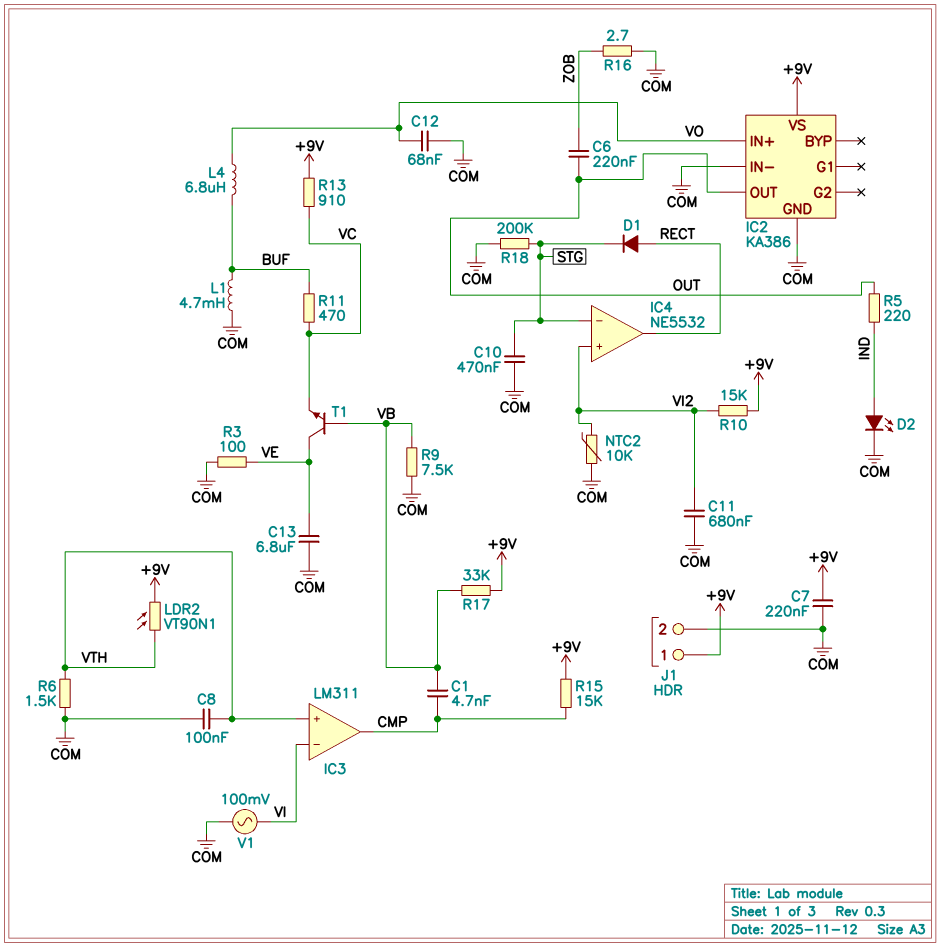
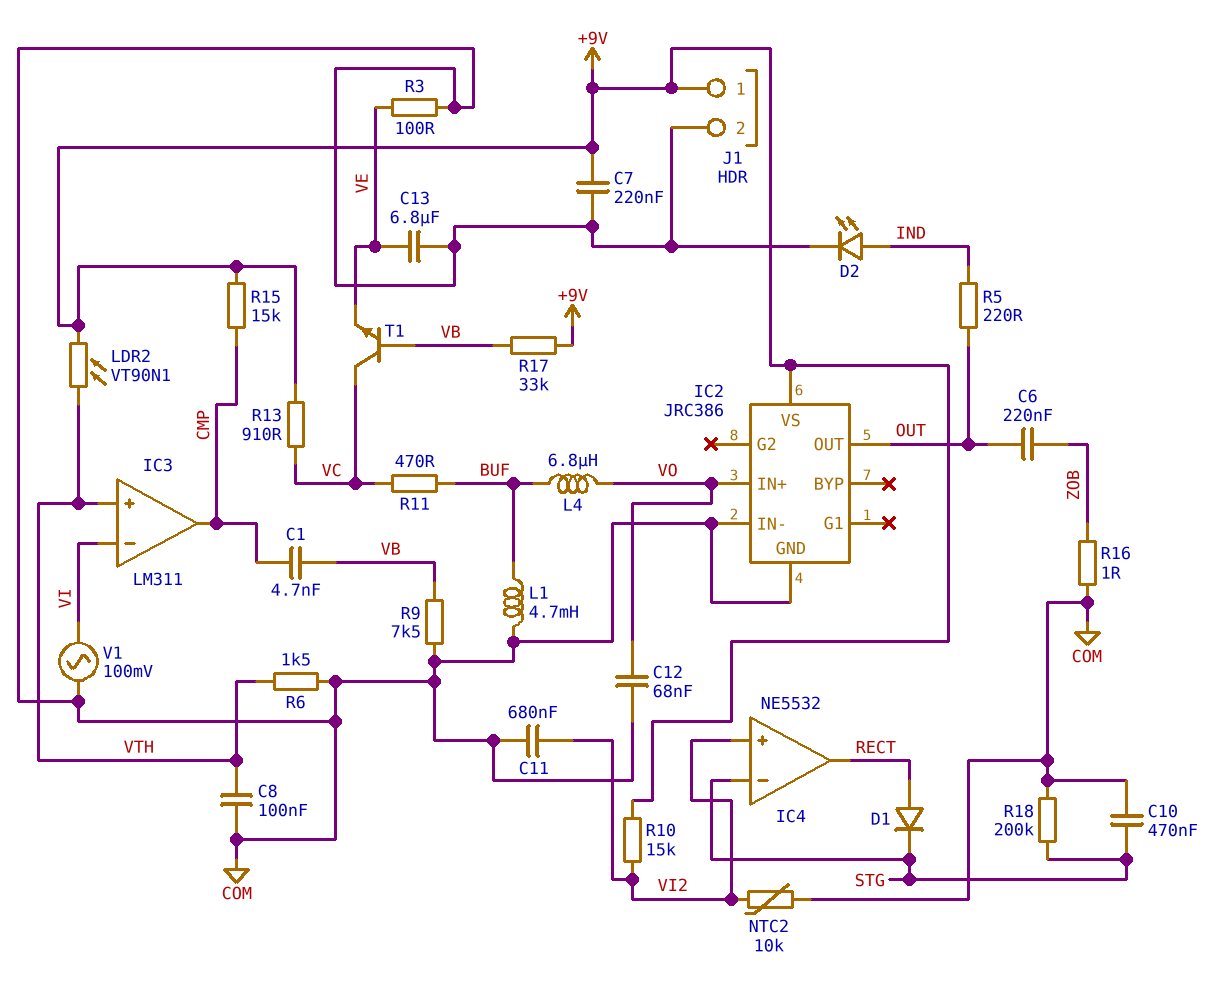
IC2: KA386 -> JRC386
R16: 2.7 (COM, ZOB) -> 1 (COM, ZOB)
T1: NPN (B VB, C VE, E VC) -> NPN (B VB, C VC, E VE)

